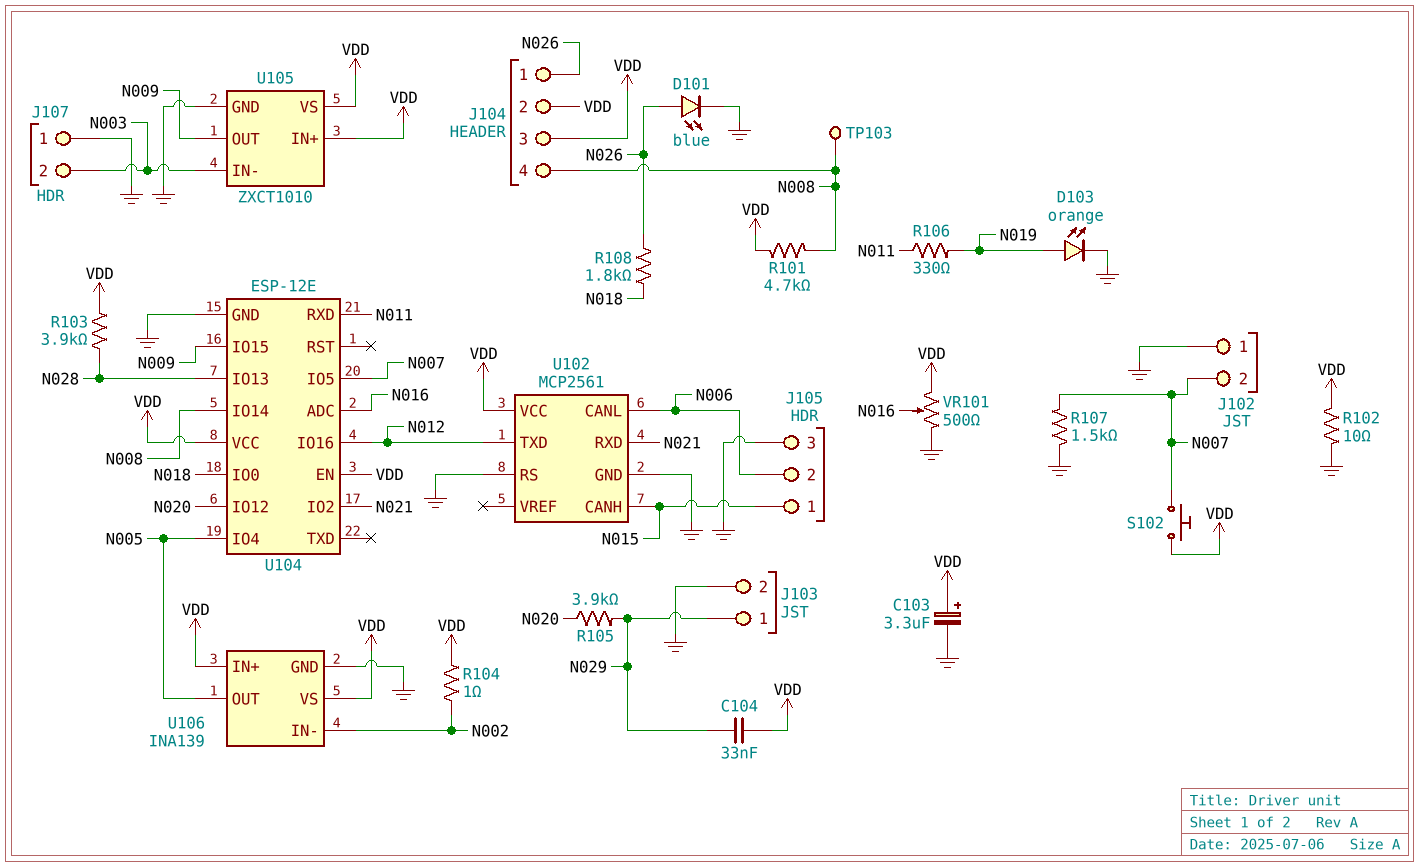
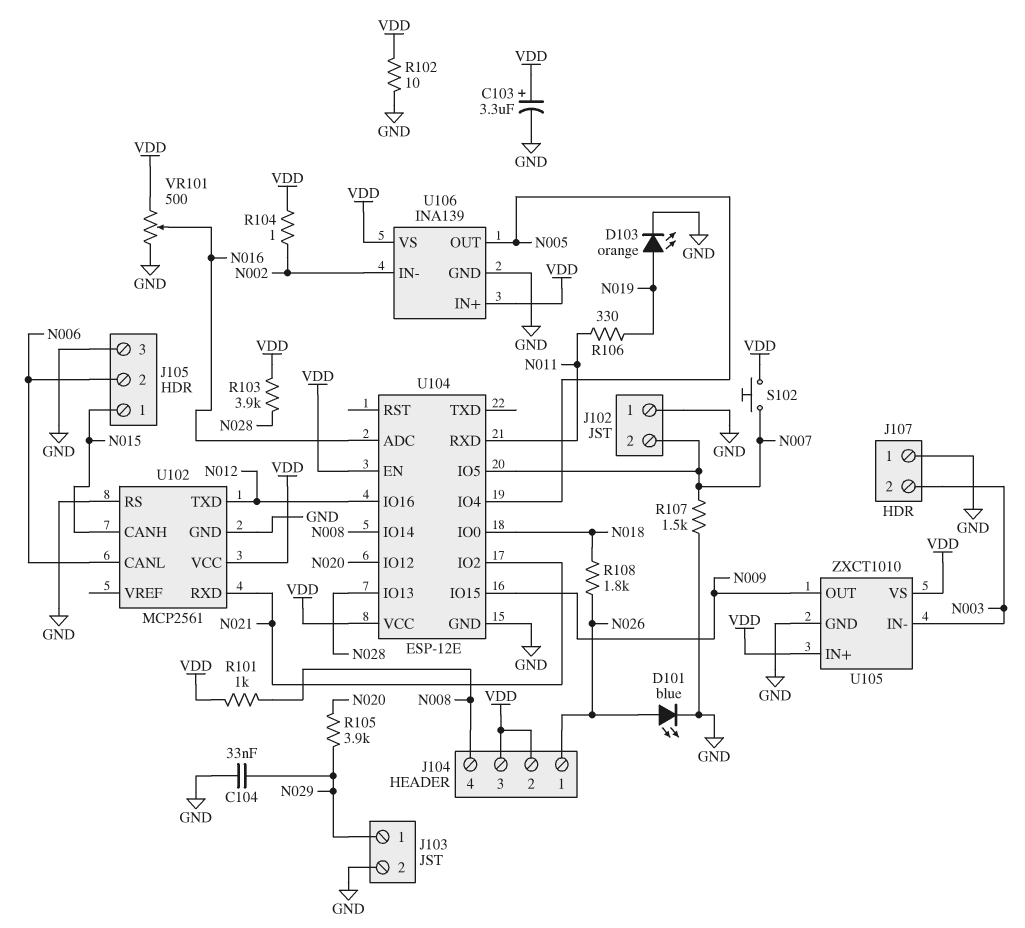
C104: 33nF (N029, VDD) -> 33nF (GND, N029)
R101: 4.7k (N008, VDD) -> 1k (N008, VDD)
TP103: test point (N008) -> none

